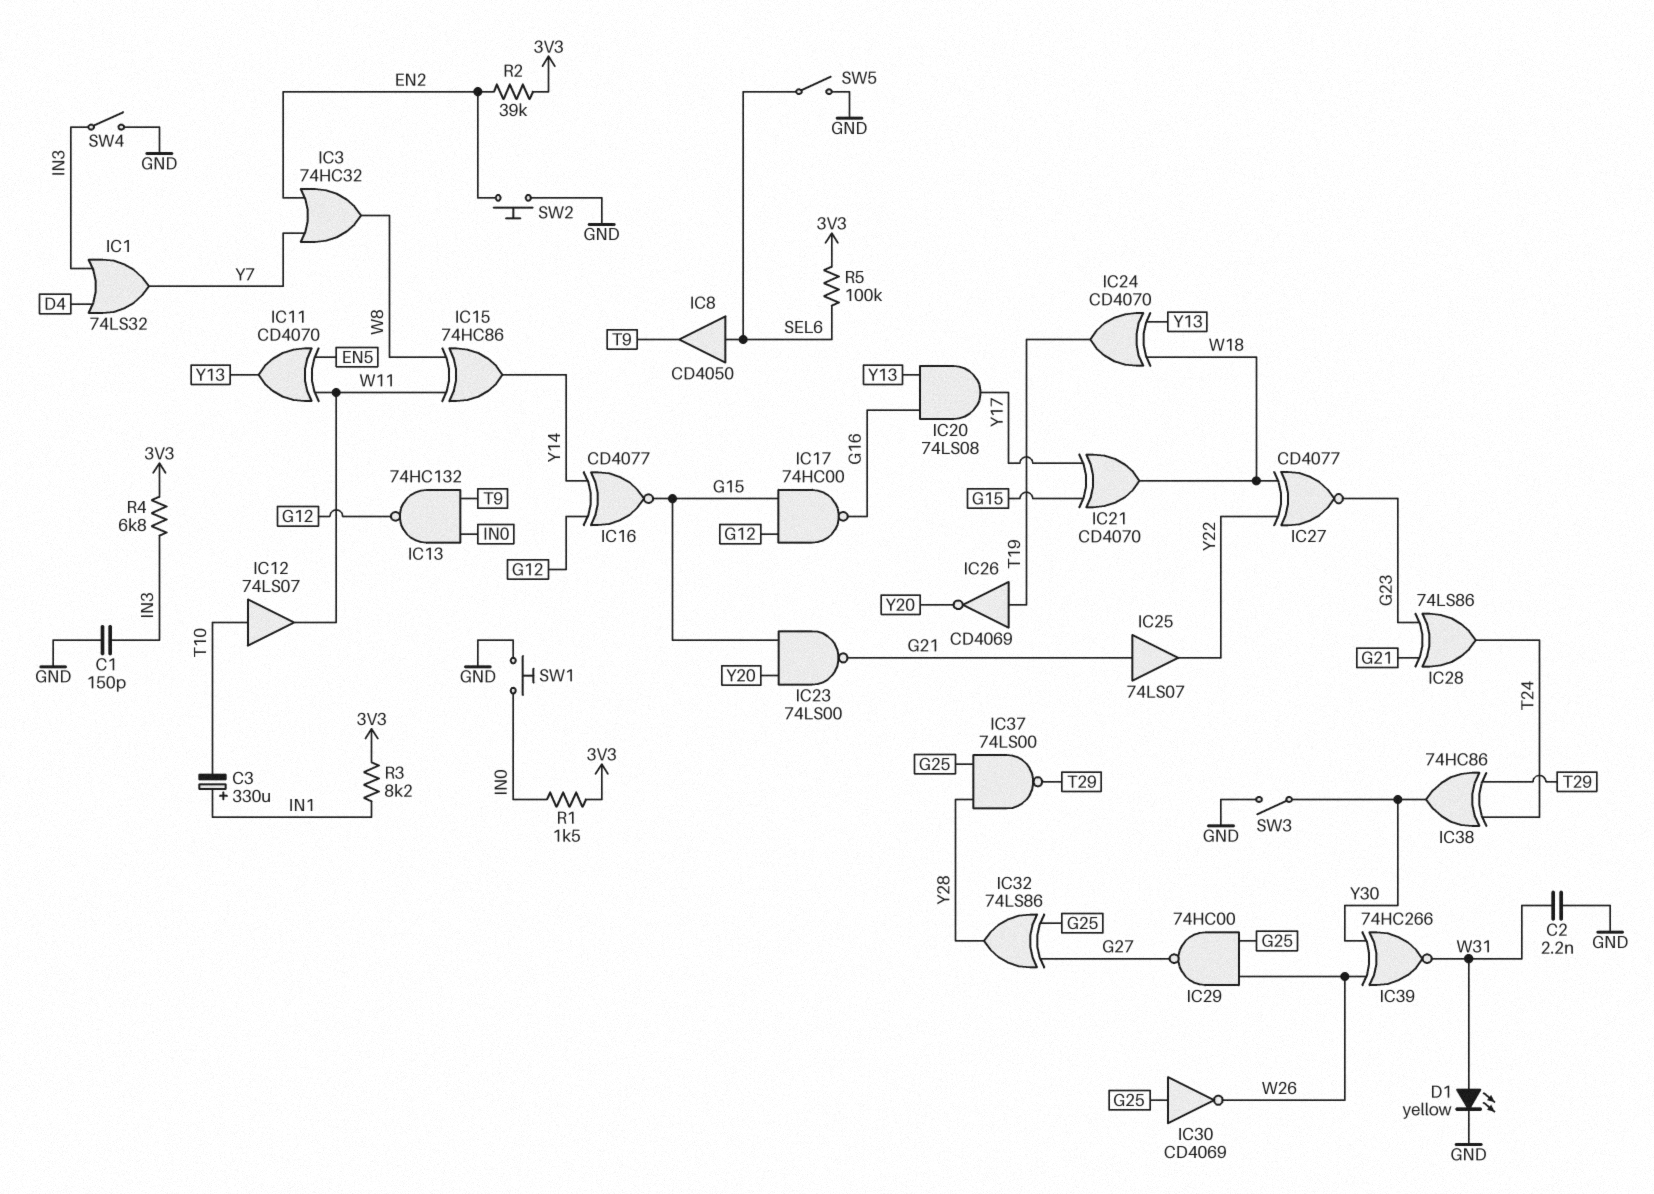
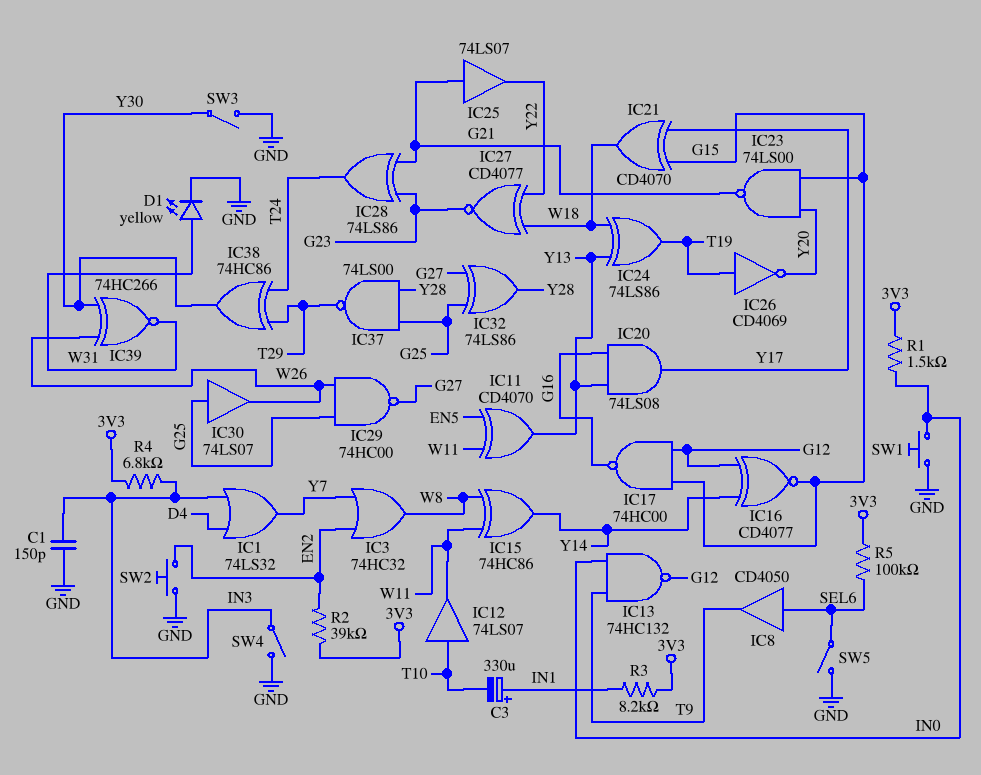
C2: 2.2nF (GND, W31) -> none
IC24: XOR CD4070 (in W18, in Y13, out T19) -> XOR 74LS86 (in W18, in Y13, out T19)
IC30: NOT CD4069 (in G25, out W26) -> buffer 74LS07 (in G25, out W26)

